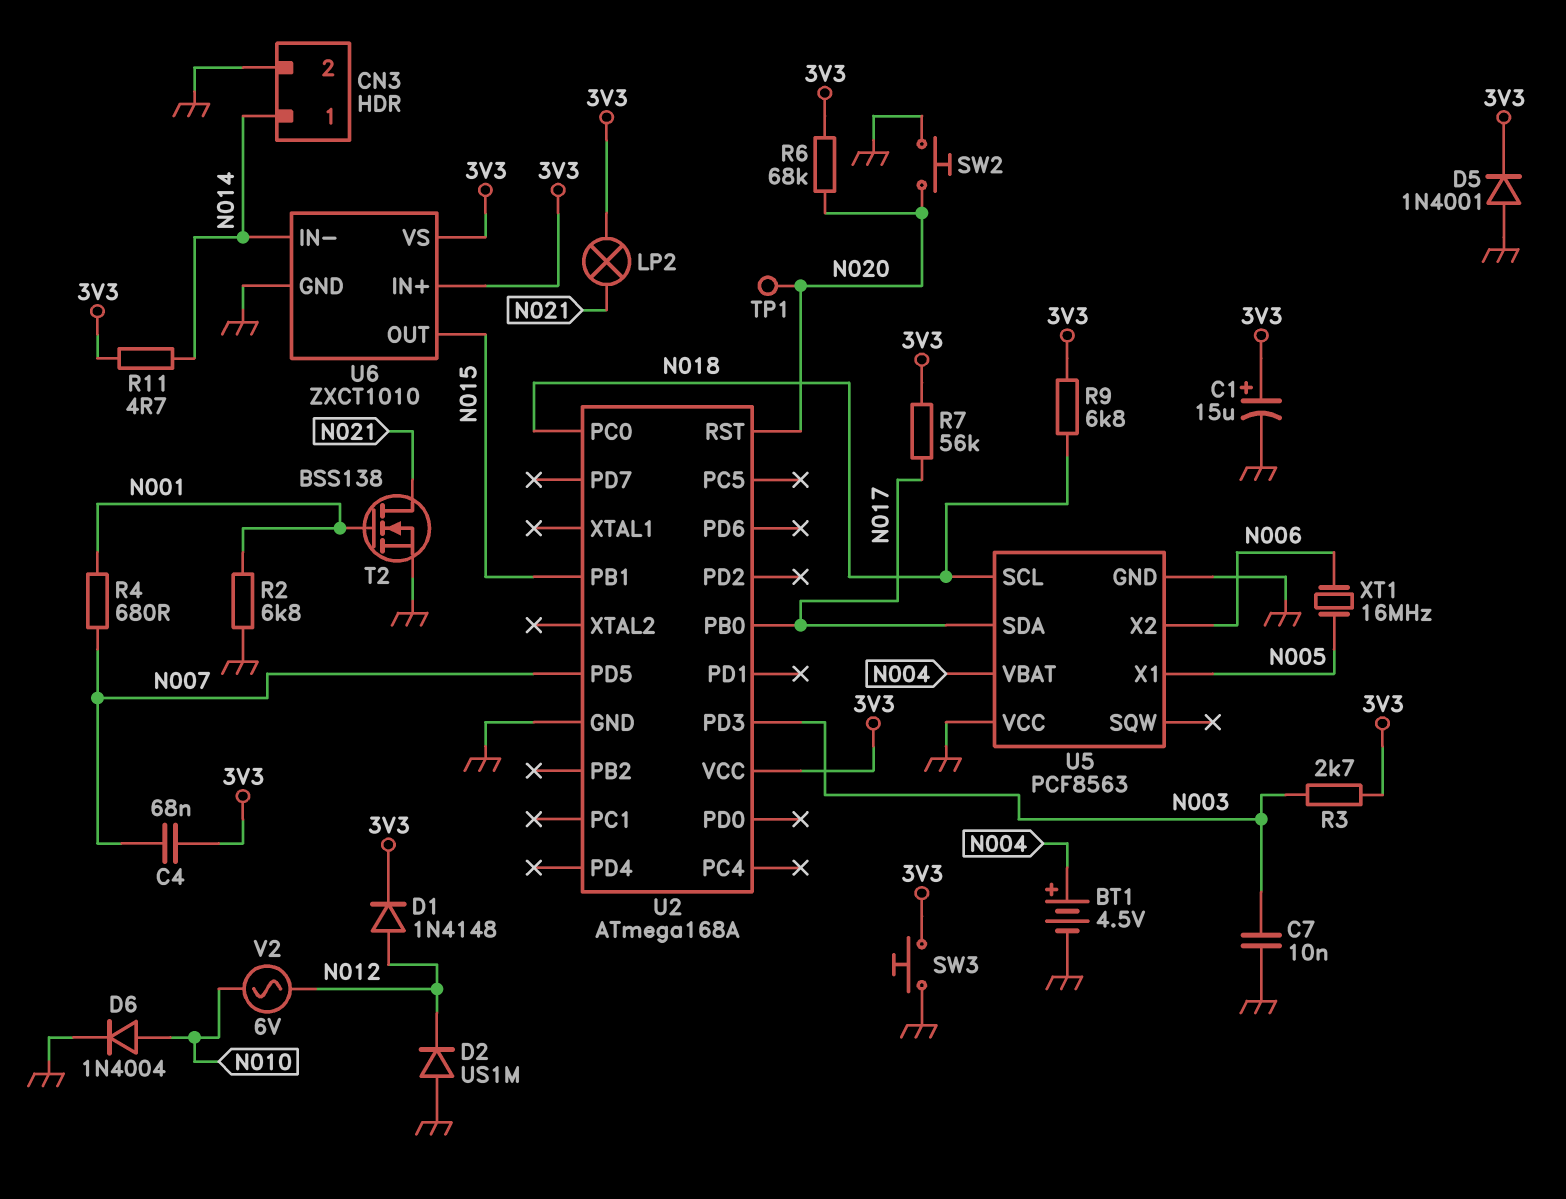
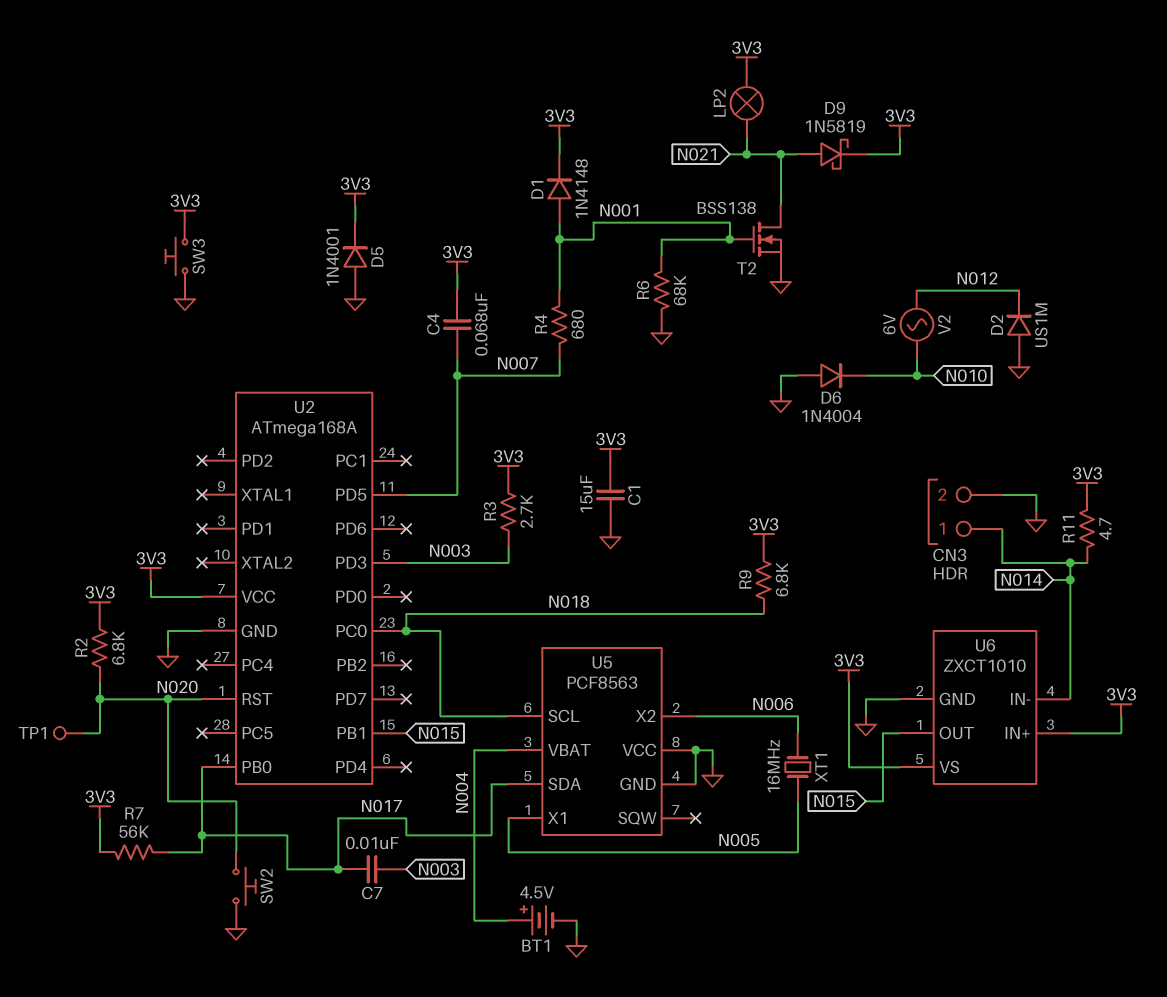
C1: 15uF (plus 3V3, minus GND) -> 15uF (3V3, GND)
C7: 10nF (GND, N003) -> 10nF (N003, N017)
D1: diode 1N4148 (A N012, K 3V3) -> diode 1N4148 (A N001, K 3V3)
D6: diode 1N4004 (A N010, K GND) -> diode 1N4004 (A GND, K N010)
D9: none -> schottky 1N5819 (A N021, K 3V3)
R2: 6.8k (GND, N001) -> 6.8k (3V3, N020)
R6: 68k (3V3, N020) -> 68k (GND, N001)

